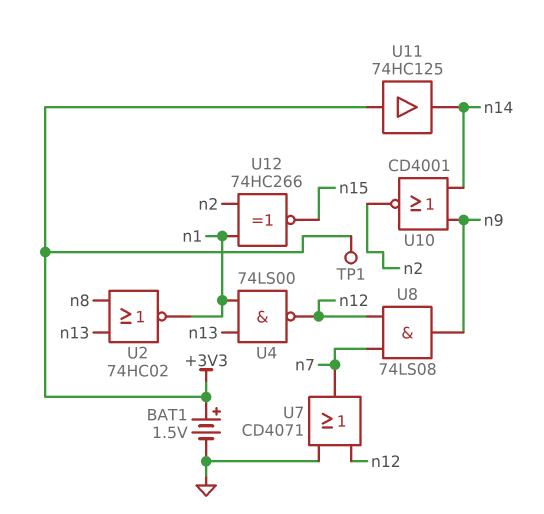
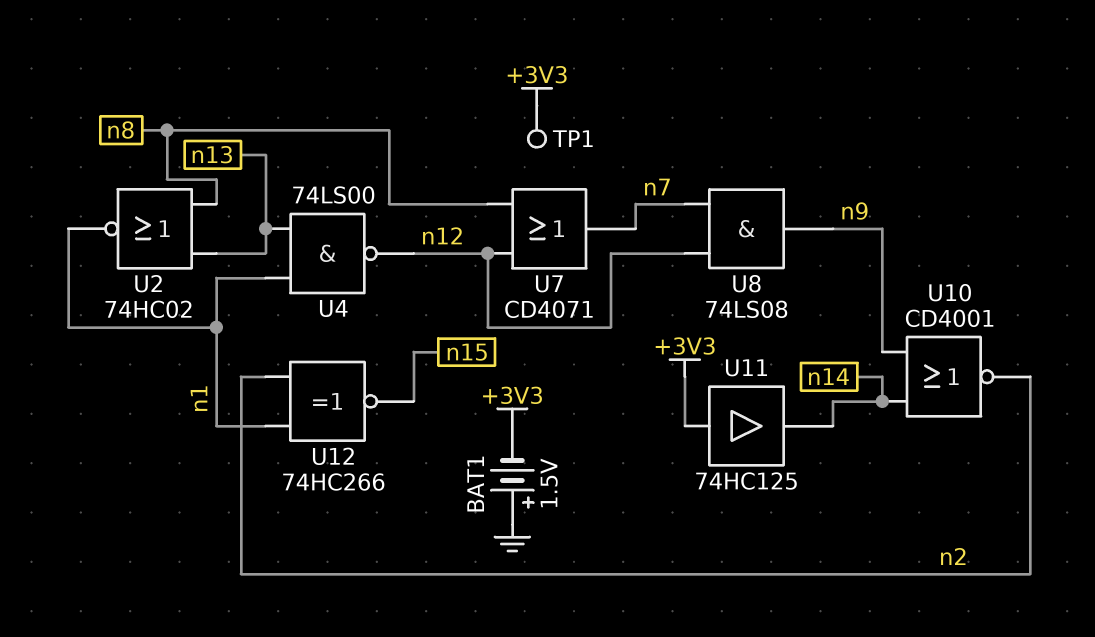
BAT1: 1.5V (plus +3V3, minus GND) -> 1.5V (plus GND, minus +3V3)
U7: OR CD4071 (in GND, in n12, out n7) -> OR CD4071 (in n8, in n12, out n7)

